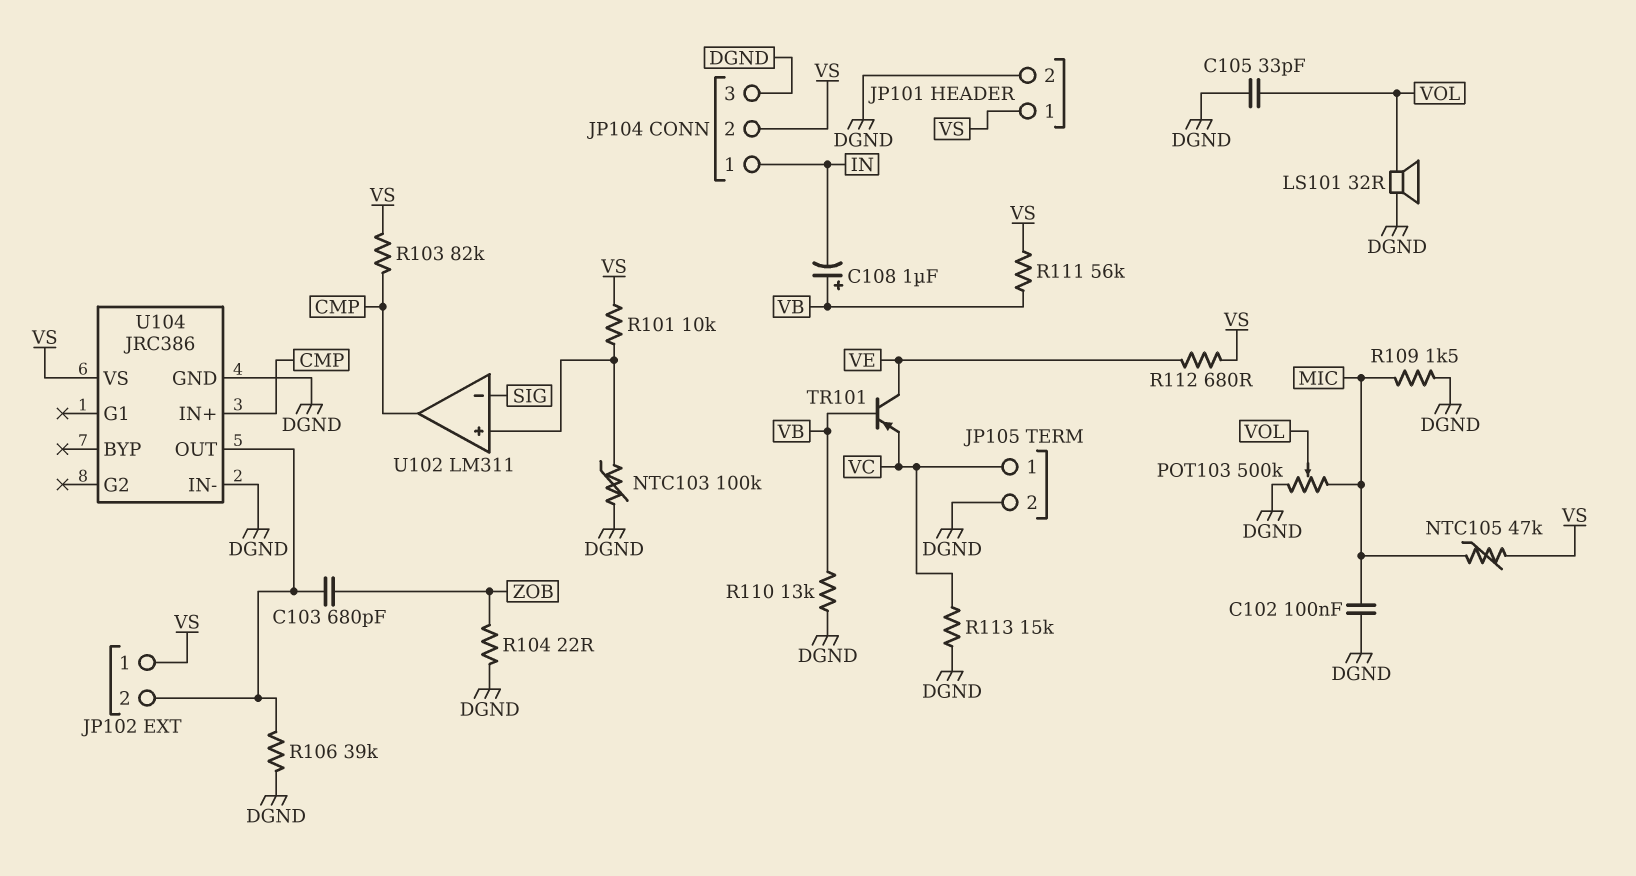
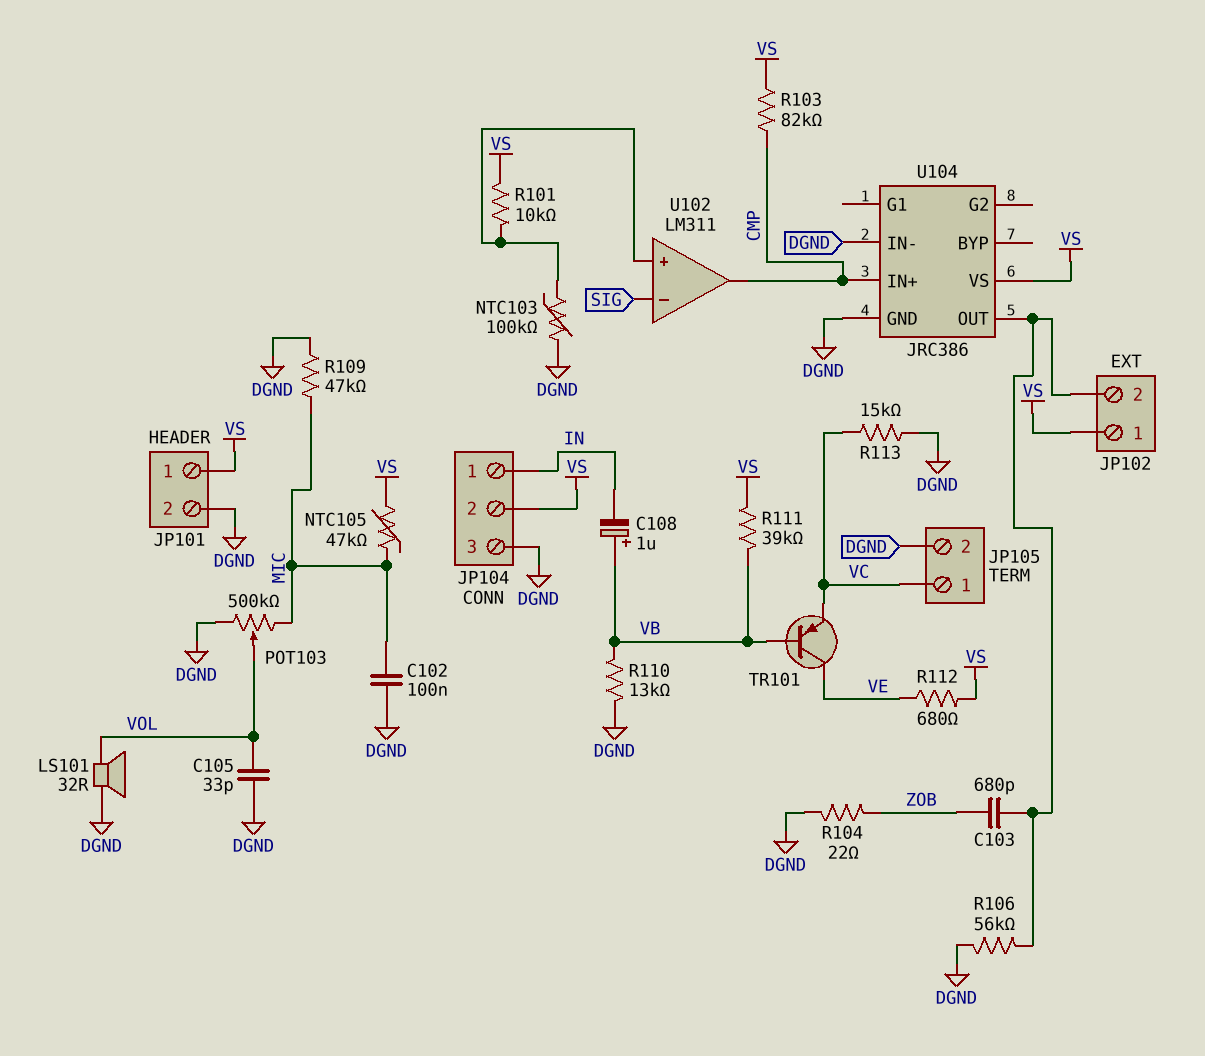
R106: 39k (DGND, JP102/2) -> 56k (DGND, JP102/2)
R109: 1.5k (DGND, MIC) -> 47k (DGND, MIC)
R111: 56k (VB, VS) -> 39k (VB, VS)

